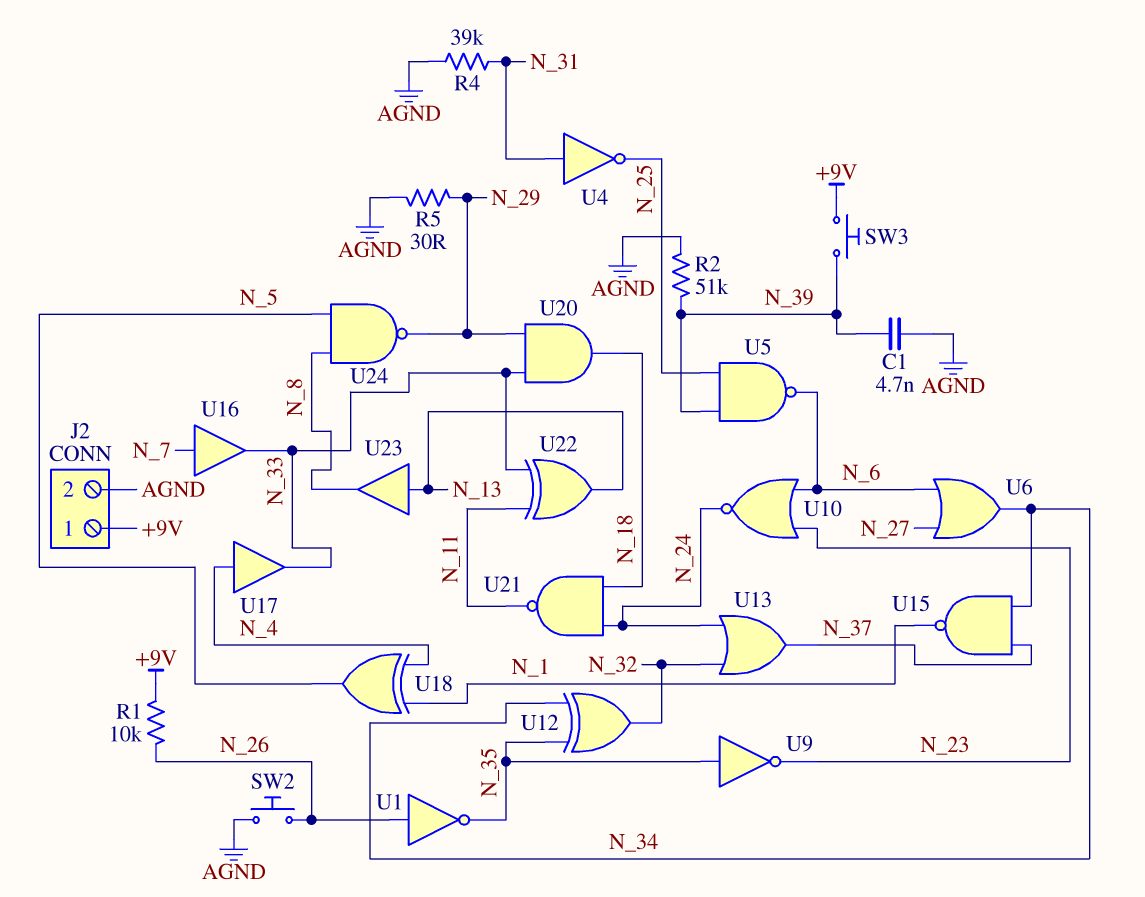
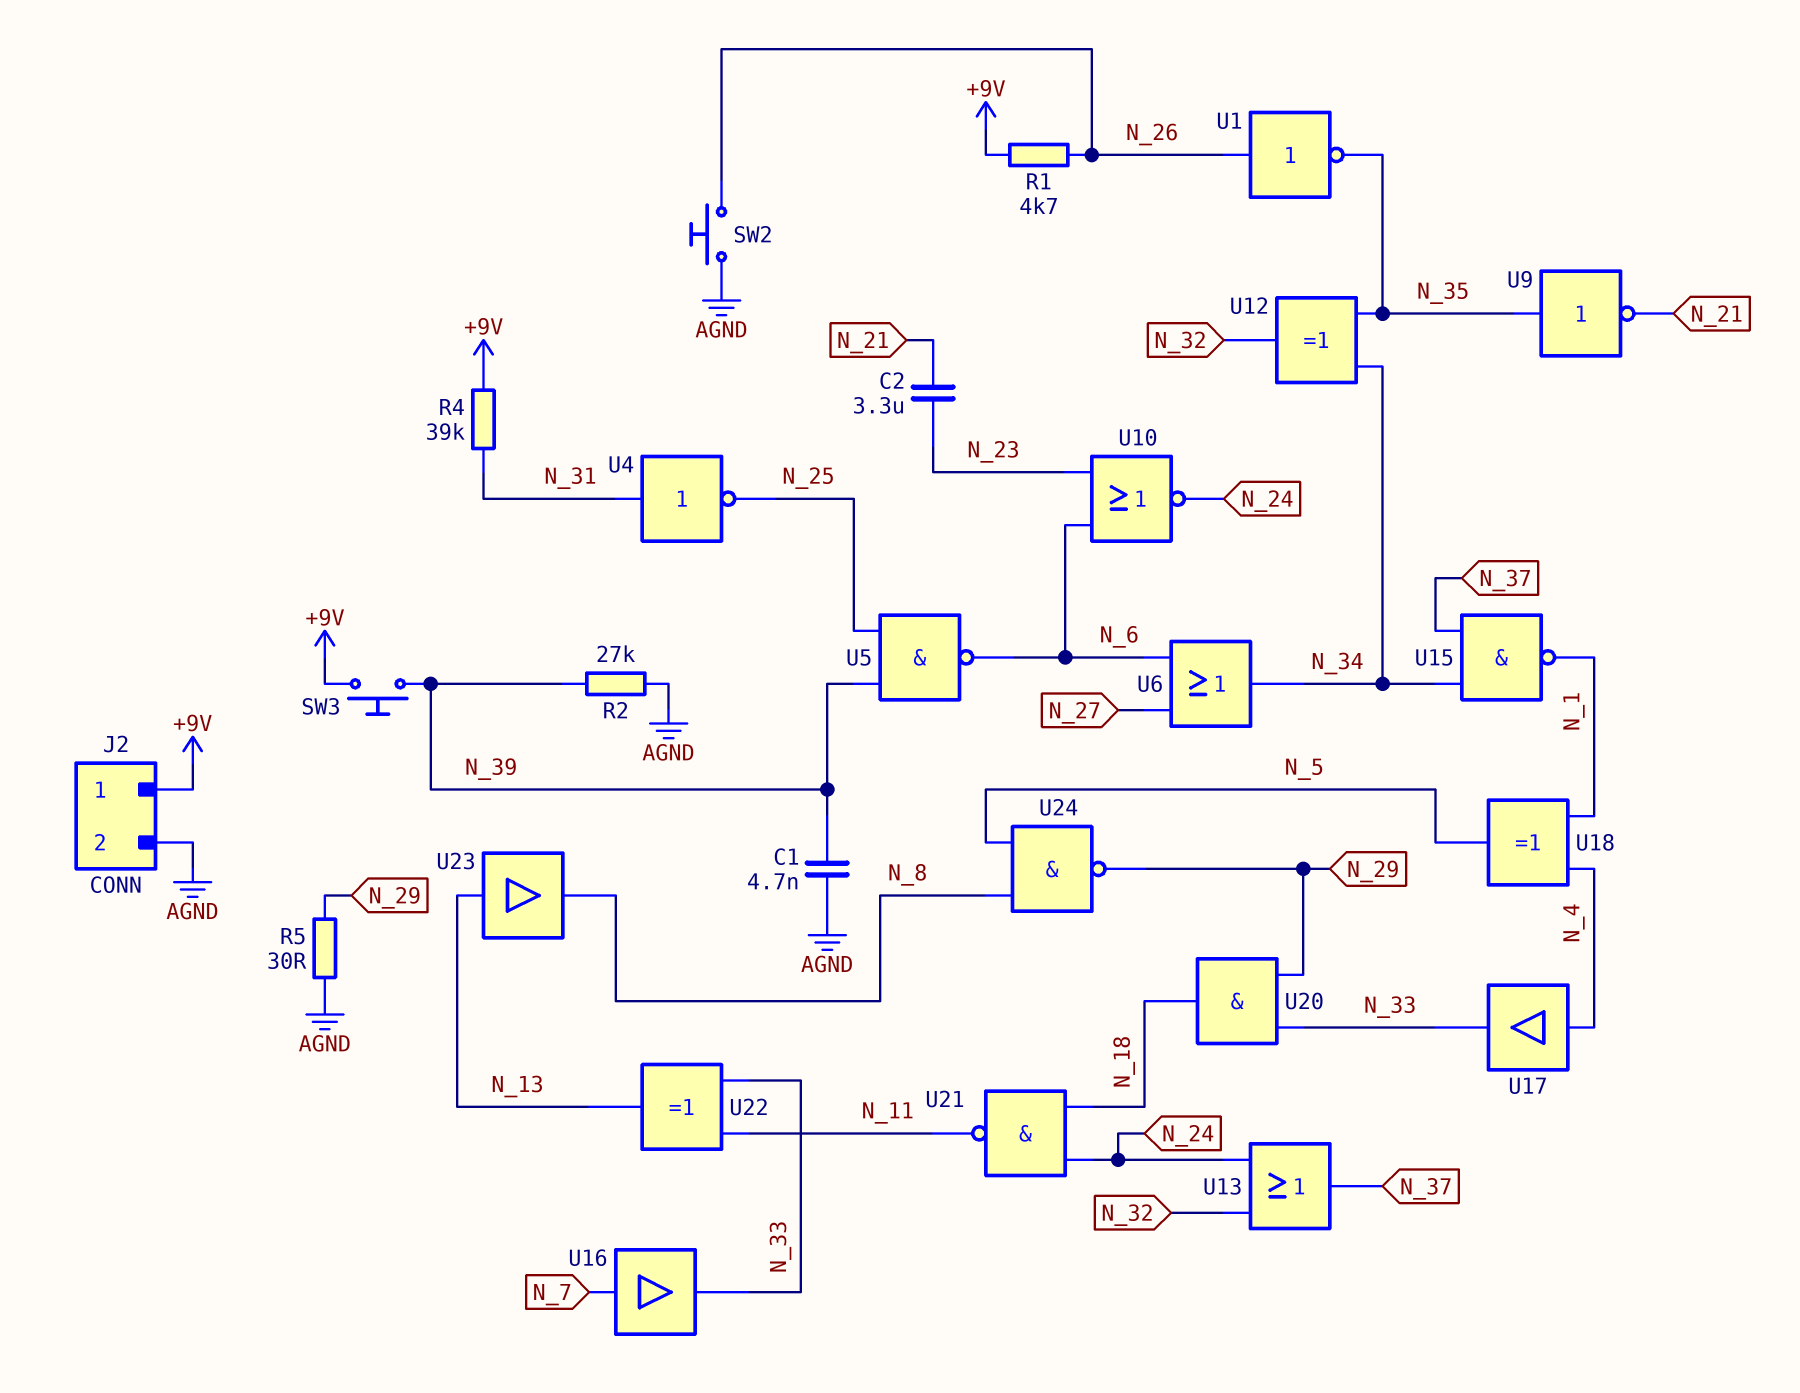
C2: none -> 3.3uF (N_21, N_23)
R1: 10k (+9V, N_26) -> 4.7k (+9V, N_26)
R2: 51k (AGND, N_39) -> 27k (AGND, N_39)
R4: 39k (AGND, N_31) -> 39k (+9V, N_31)
U9: NOT (in N_35, out N_23) -> NOT (in N_35, out N_21)

